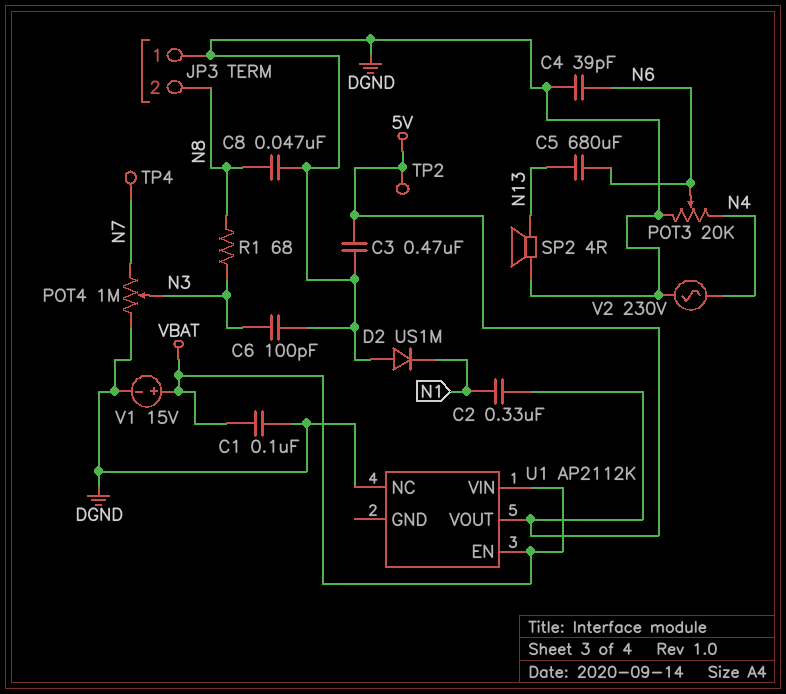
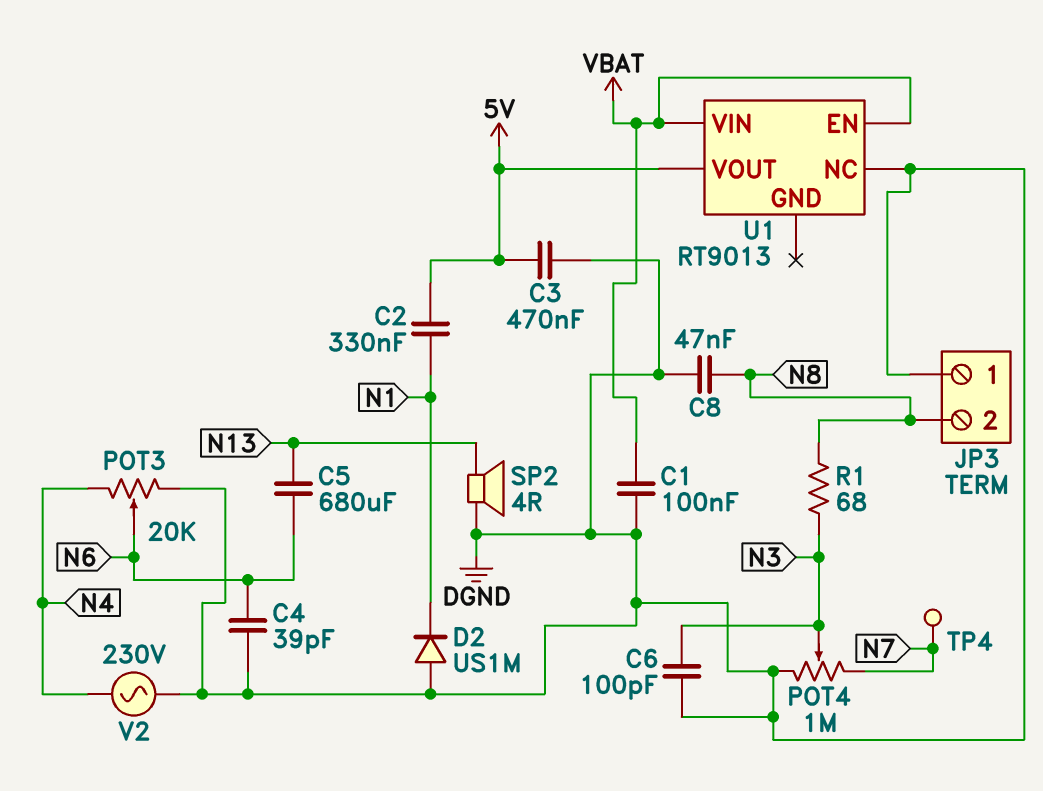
TP2: test point (5V) -> none
U1: AP2112K -> RT9013
V1: 15V (plus VBAT, minus DGND) -> none

